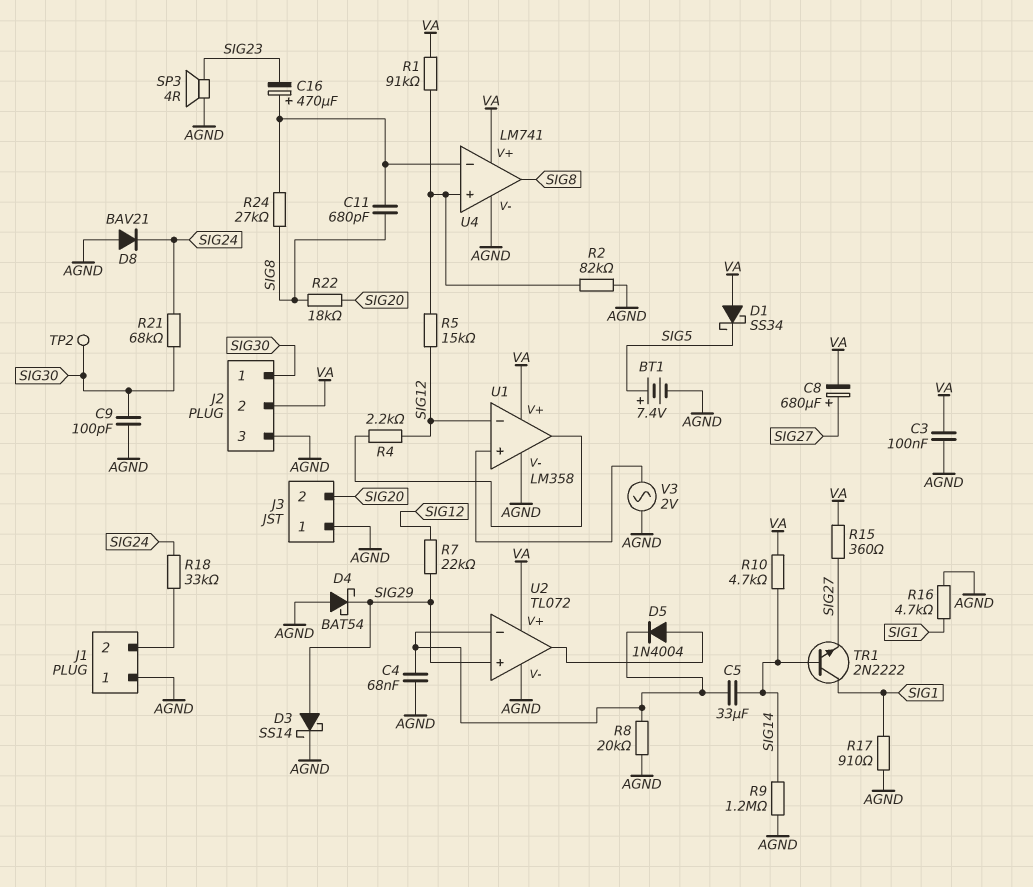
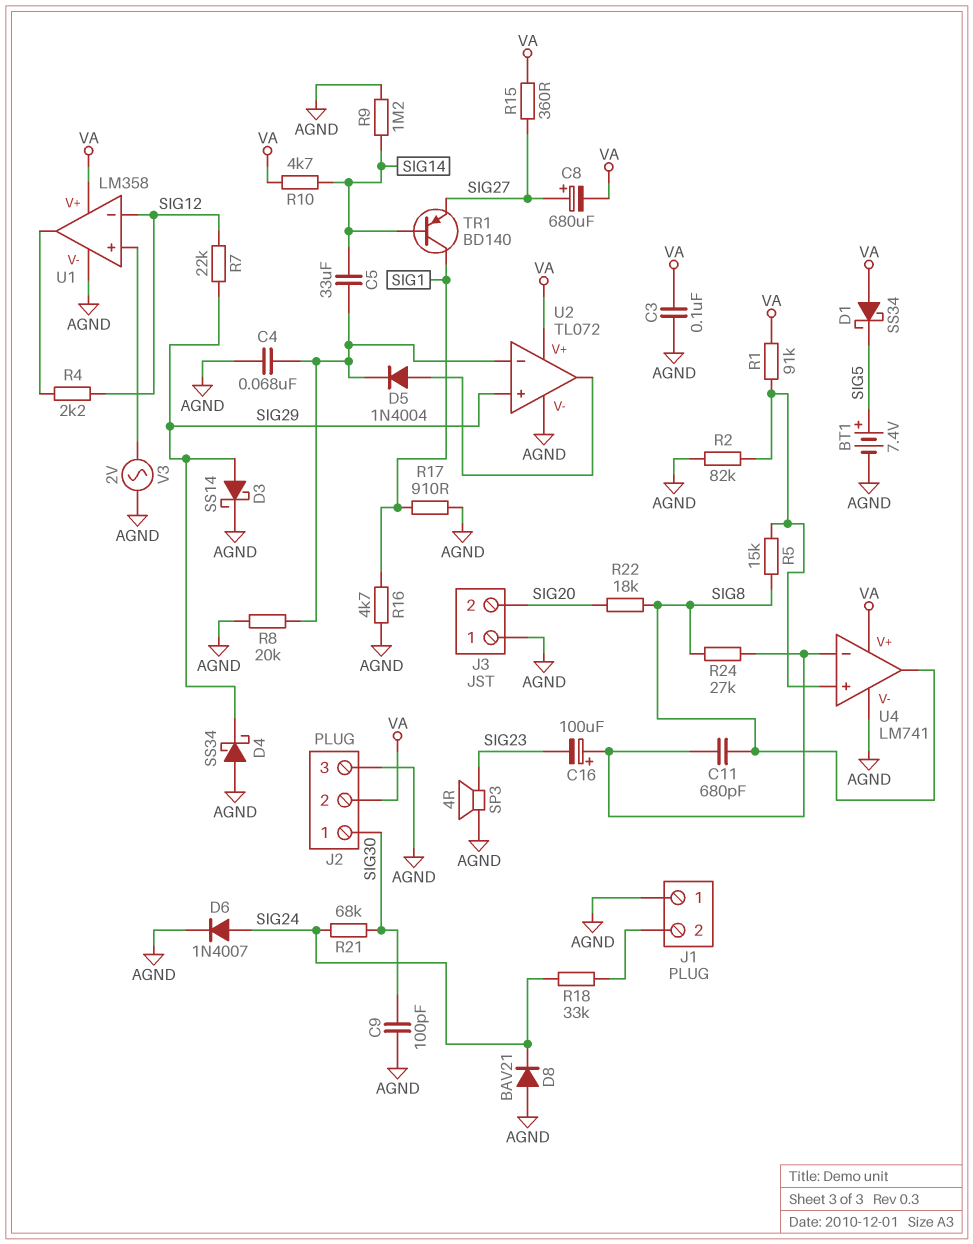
C16: 470uF (plus U4/in-, minus SIG23) -> 100uF (plus U4/in-, minus SIG23)
D4: schottky BAT54 (A AGND, K SIG29) -> schottky SS34 (A AGND, K SIG29)
D6: none -> diode 1N4007 (A SIG24, K AGND)
R5: 15k (SIG12, U4/in+) -> 15k (SIG8, U4/in+)
TP2: test point (SIG30) -> none
TR1: NPN 2N2222 (B SIG14, C SIG1, E SIG27) -> PNP BD140 (B SIG14, C SIG1, E SIG27)

